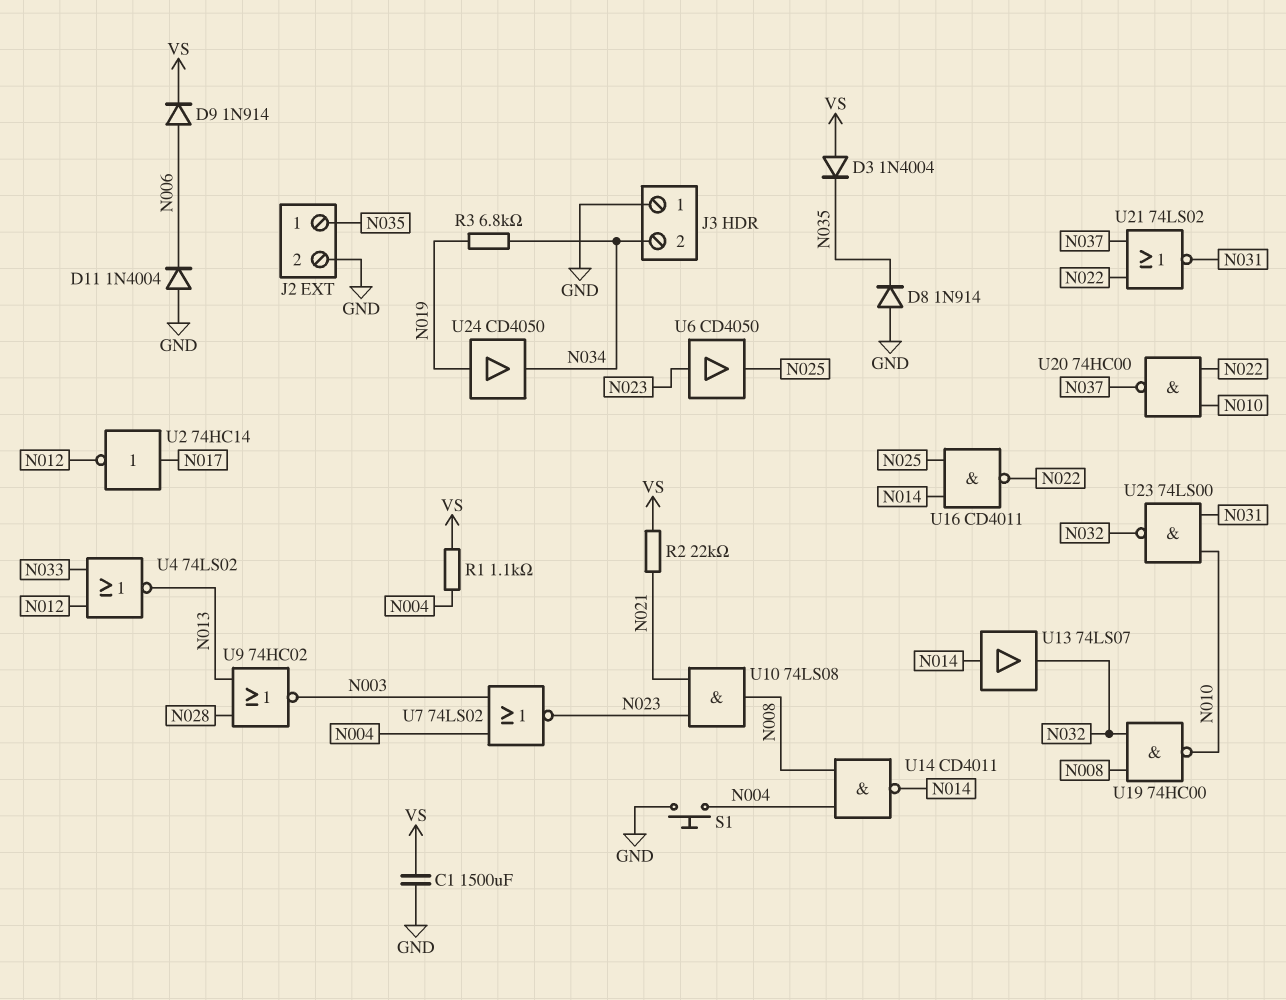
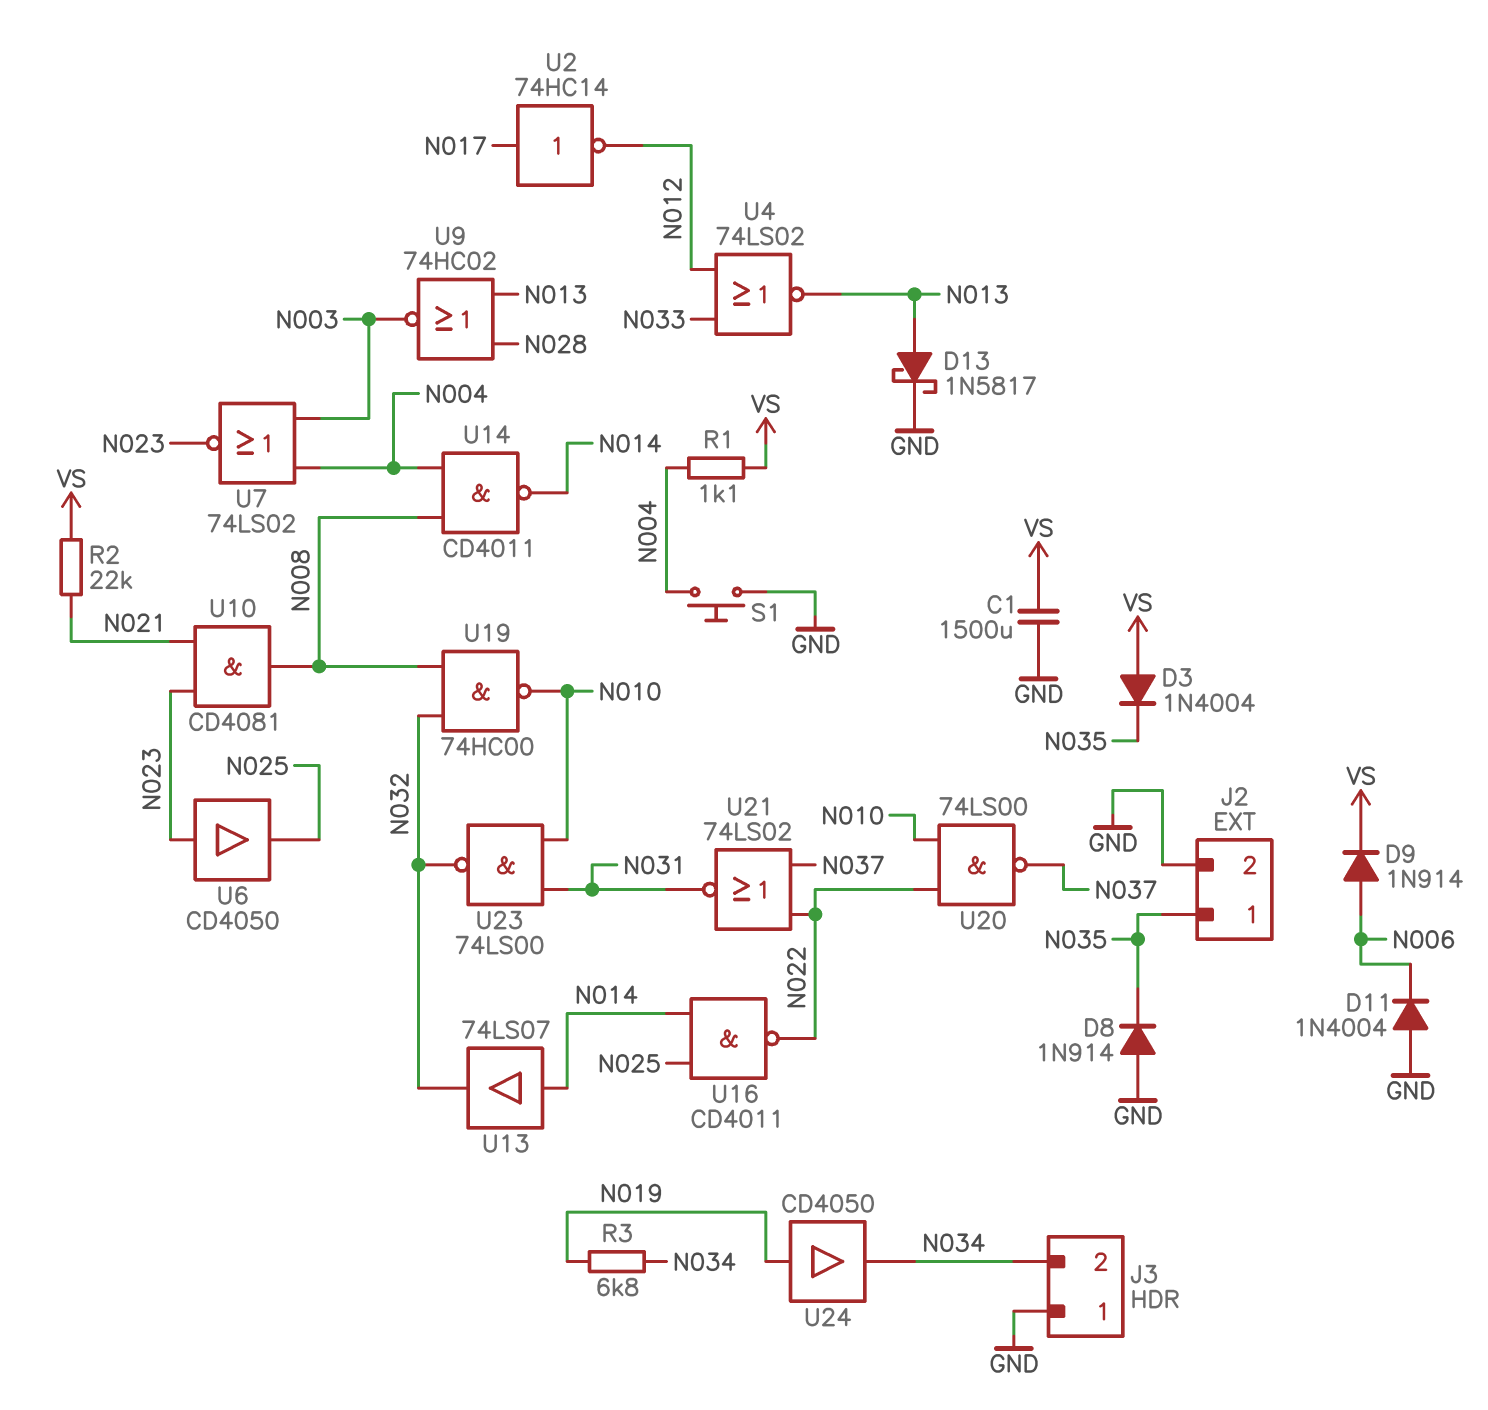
D13: none -> schottky 1N5817 (A N013, K GND)
U10: AND 74LS08 (in N021, in N023, out N008) -> AND CD4081 (in N021, in N023, out N008)
U20: NAND 74HC00 (in N010, in N022, out N037) -> NAND 74LS00 (in N010, in N022, out N037)

